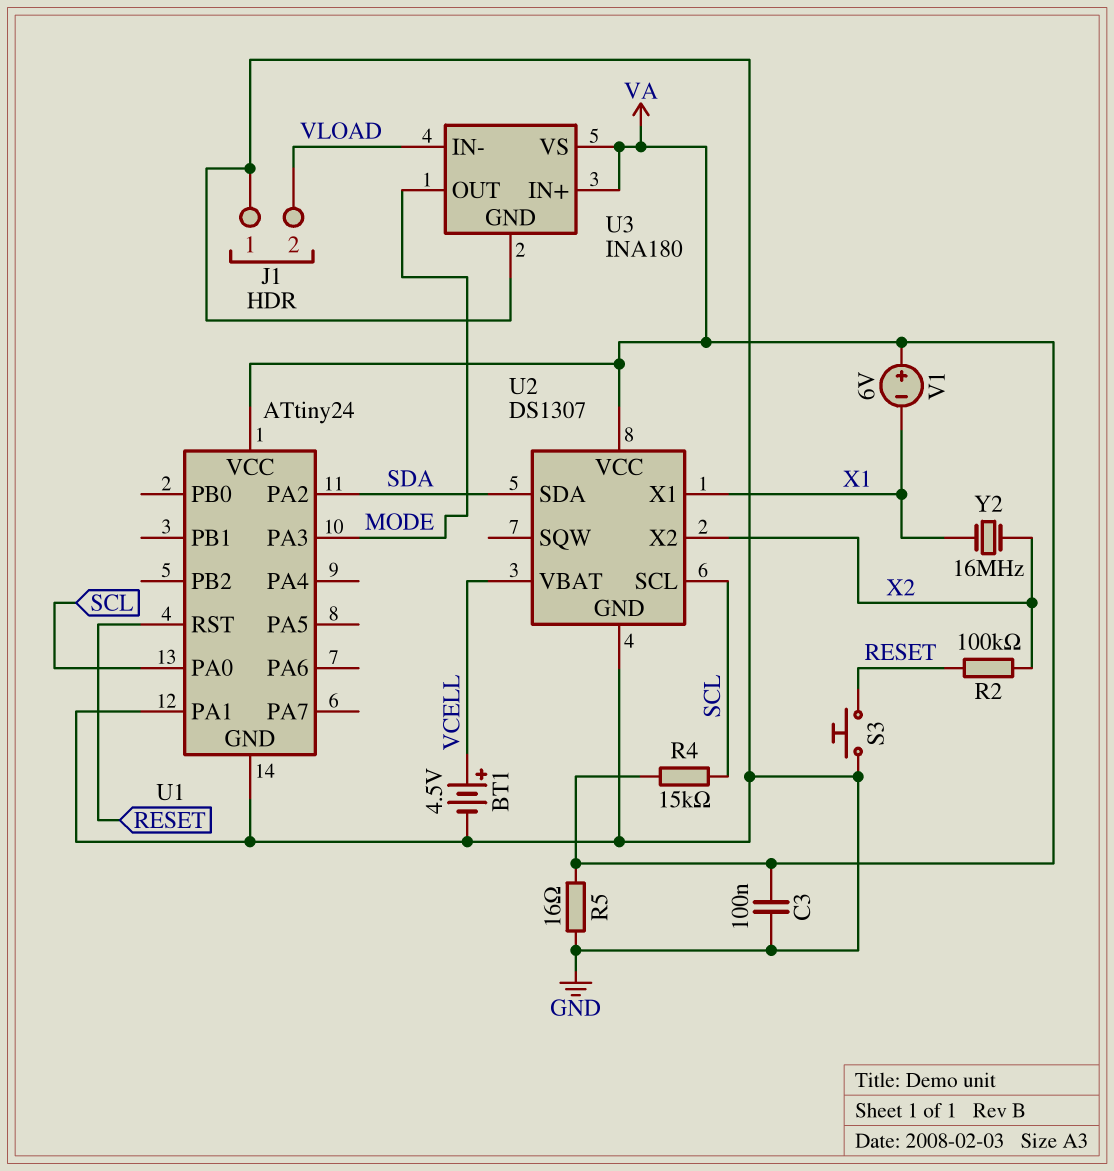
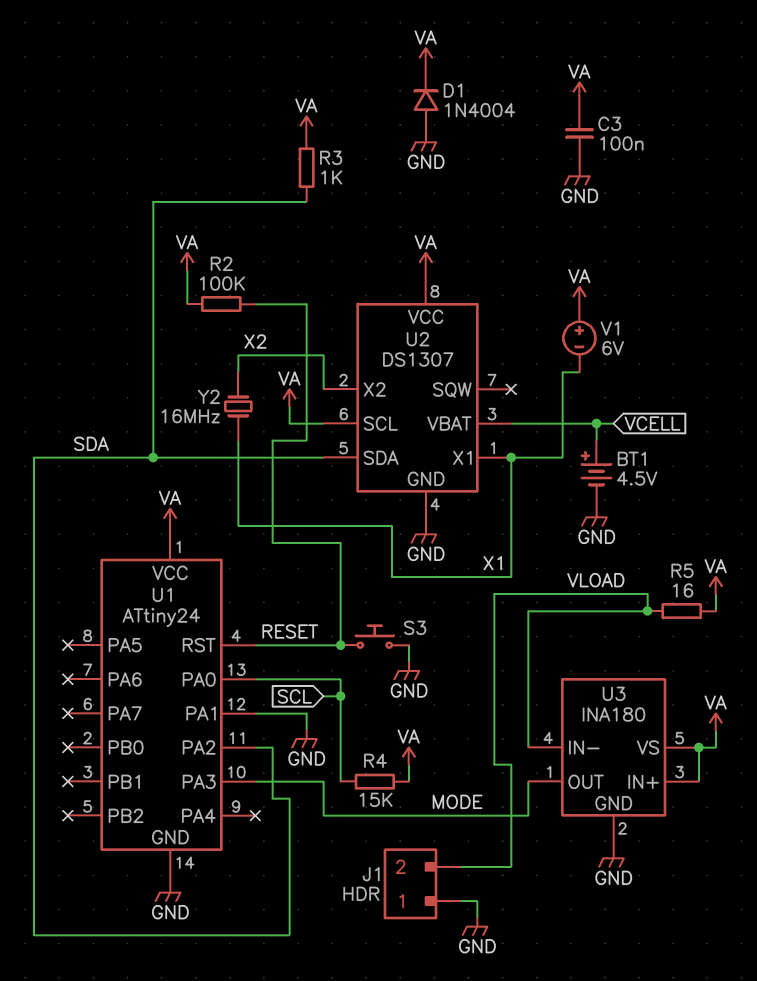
D1: none -> diode 1N4004 (A GND, K VA)
R2: 100k (RESET, X2) -> 100k (RESET, VA)
R3: none -> 1k (SDA, VA)
R5: 16 (GND, VA) -> 16 (VA, VLOAD)
U2 pin SCL: SCL -> VA

